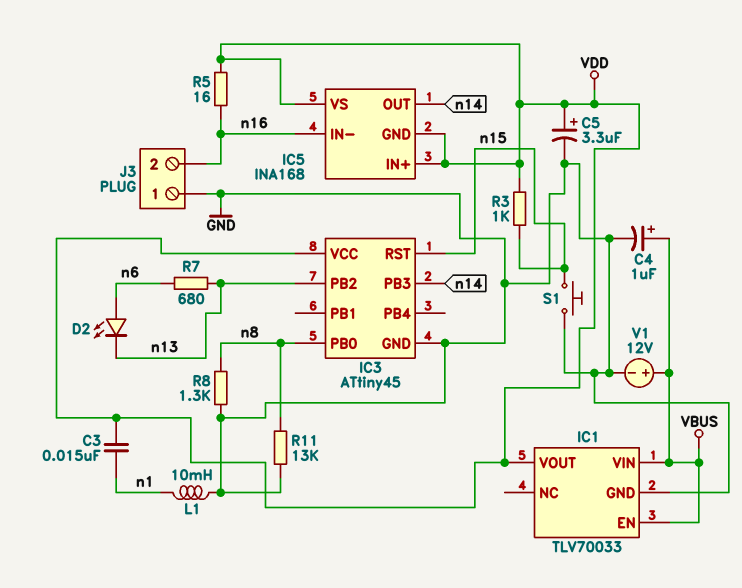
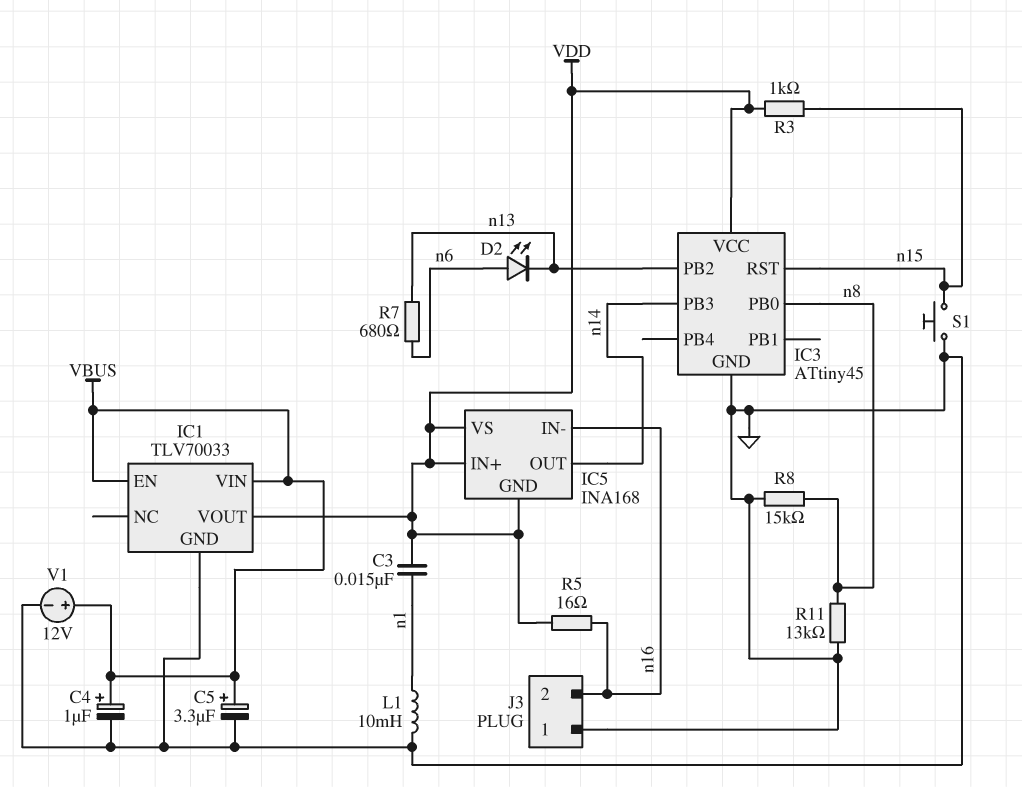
C5: 3.3uF (plus VDD, minus GND) -> 3.3uF (plus VBUS, minus GND)
R8: 1.3k (GND, n8) -> 15k (GND, n8)

